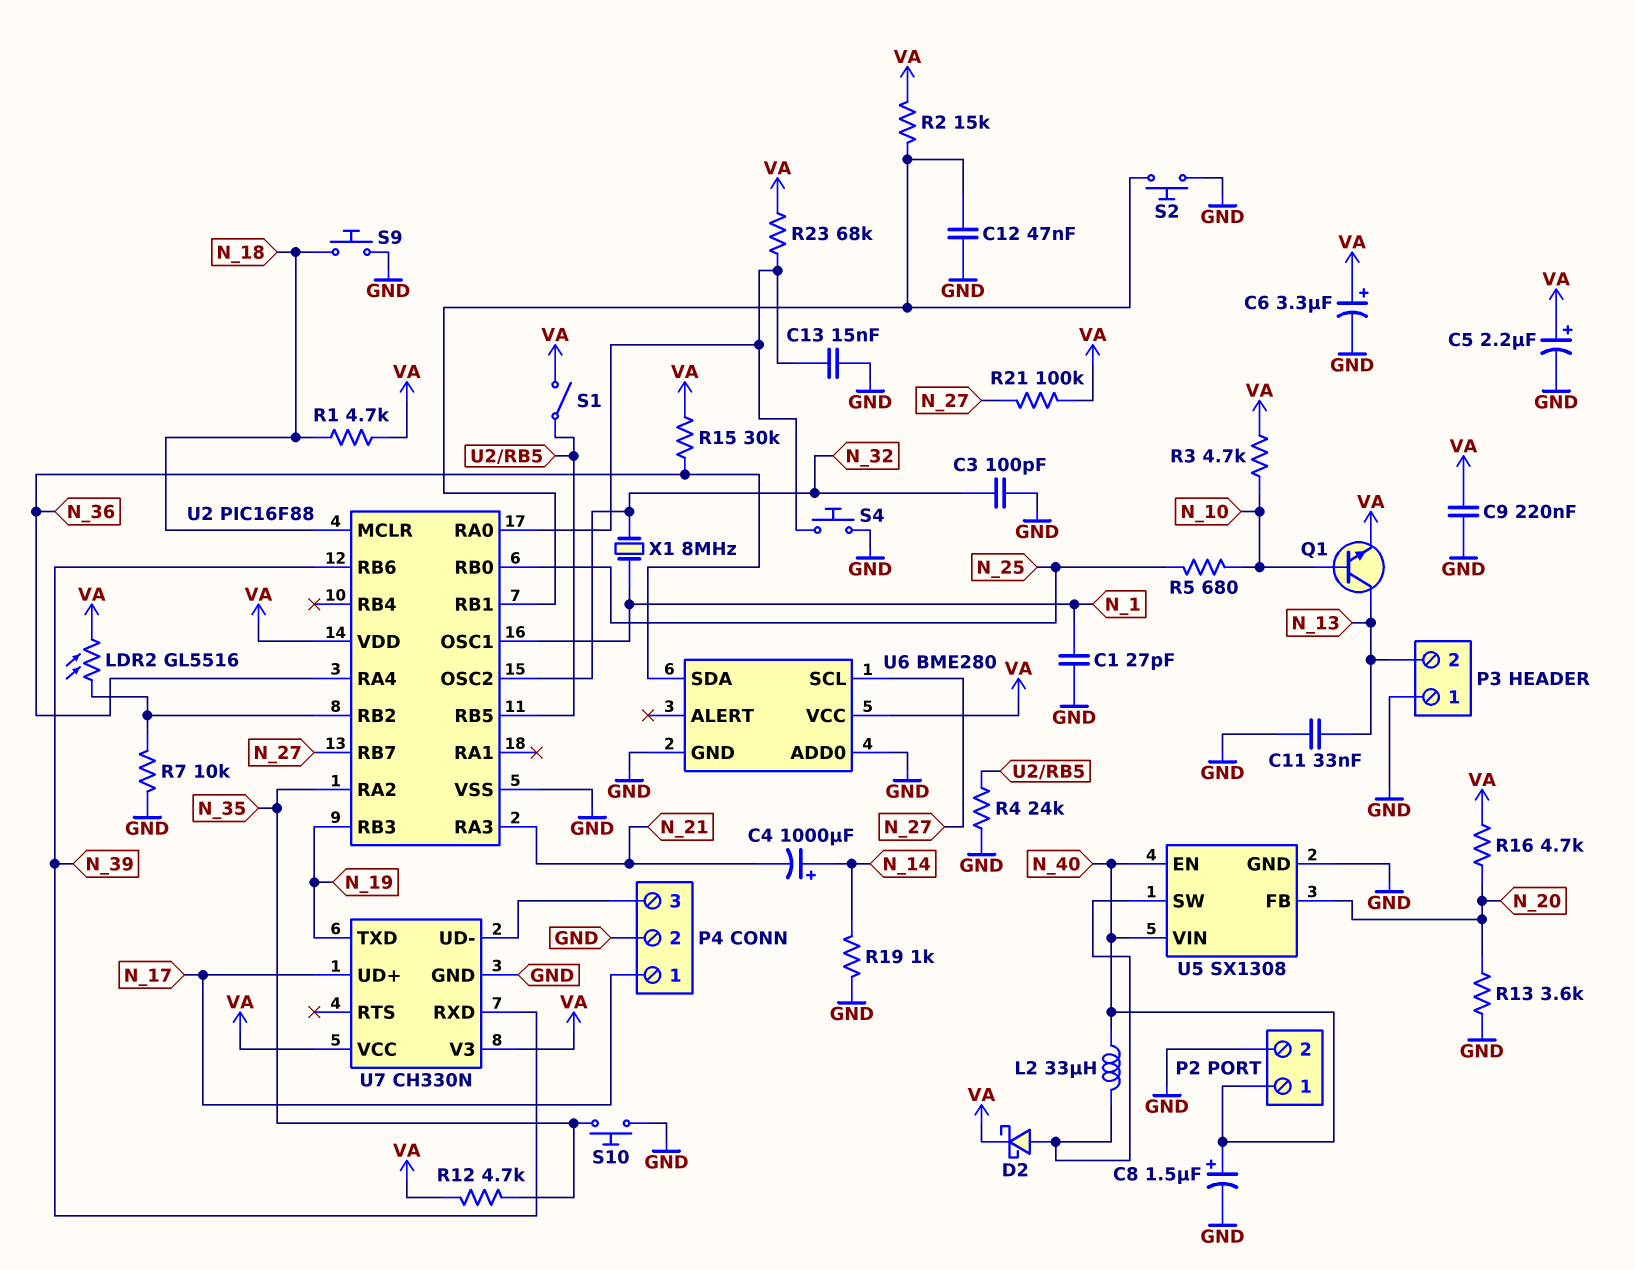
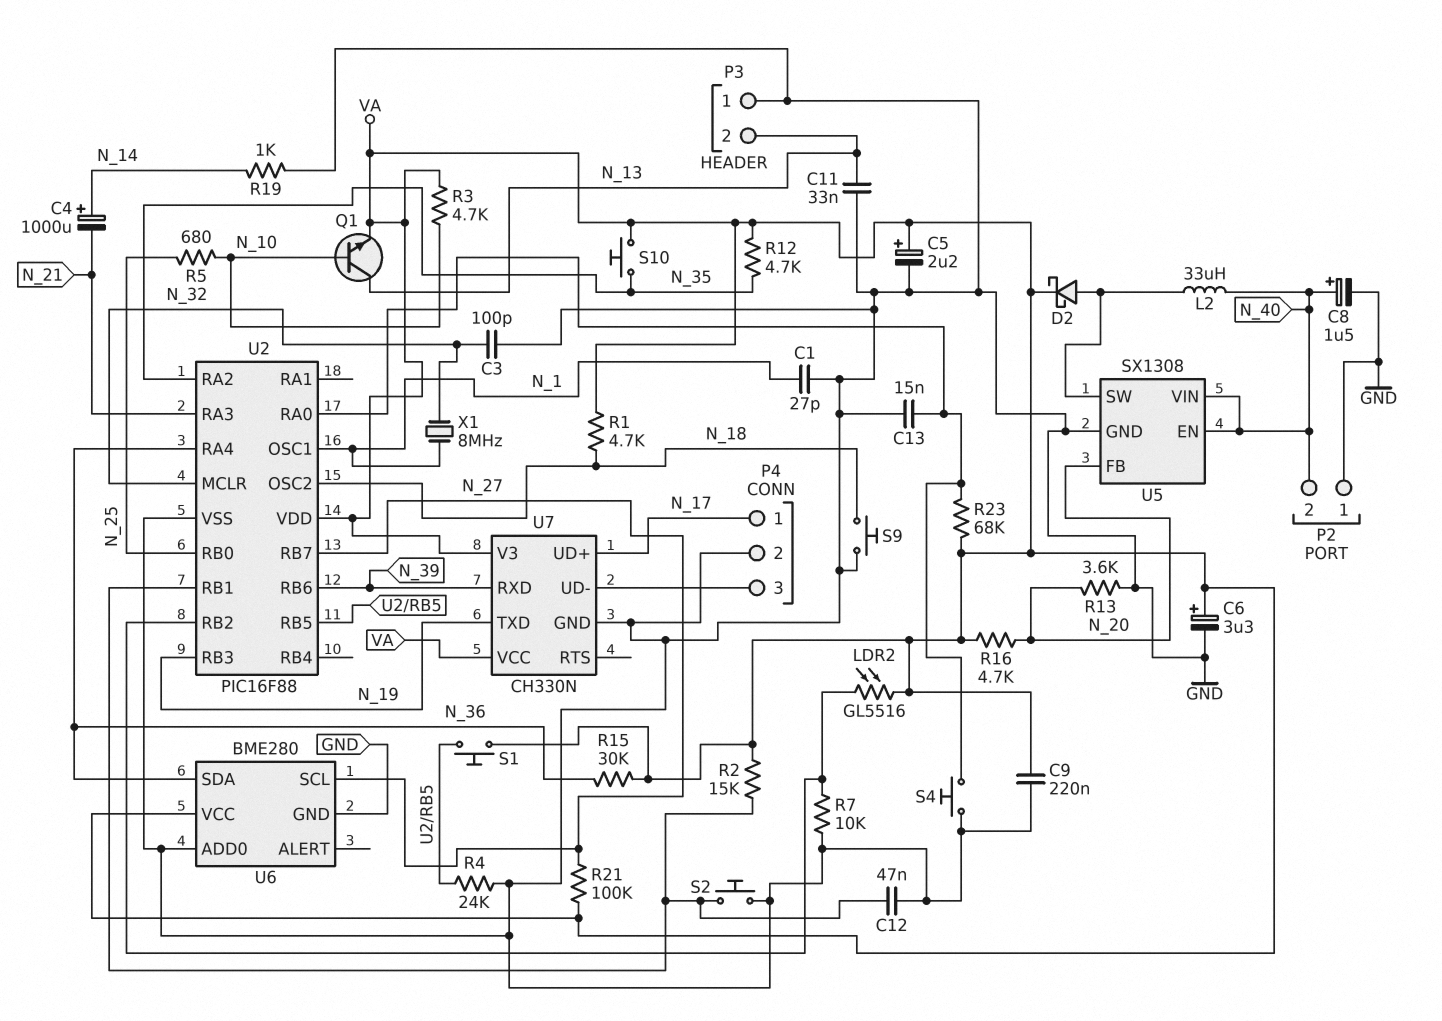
P2 pin 1: N_40 -> GND
P2 pin 2: GND -> N_40
S1: switch (U2/RB5, VA) -> button (U2/RB5, VA)
S10: button (GND, N_35) -> button (N_35, VA)
U2 pin MCLR: N_18 -> N_32
U2 pin OSC2: N_32 -> N_18

